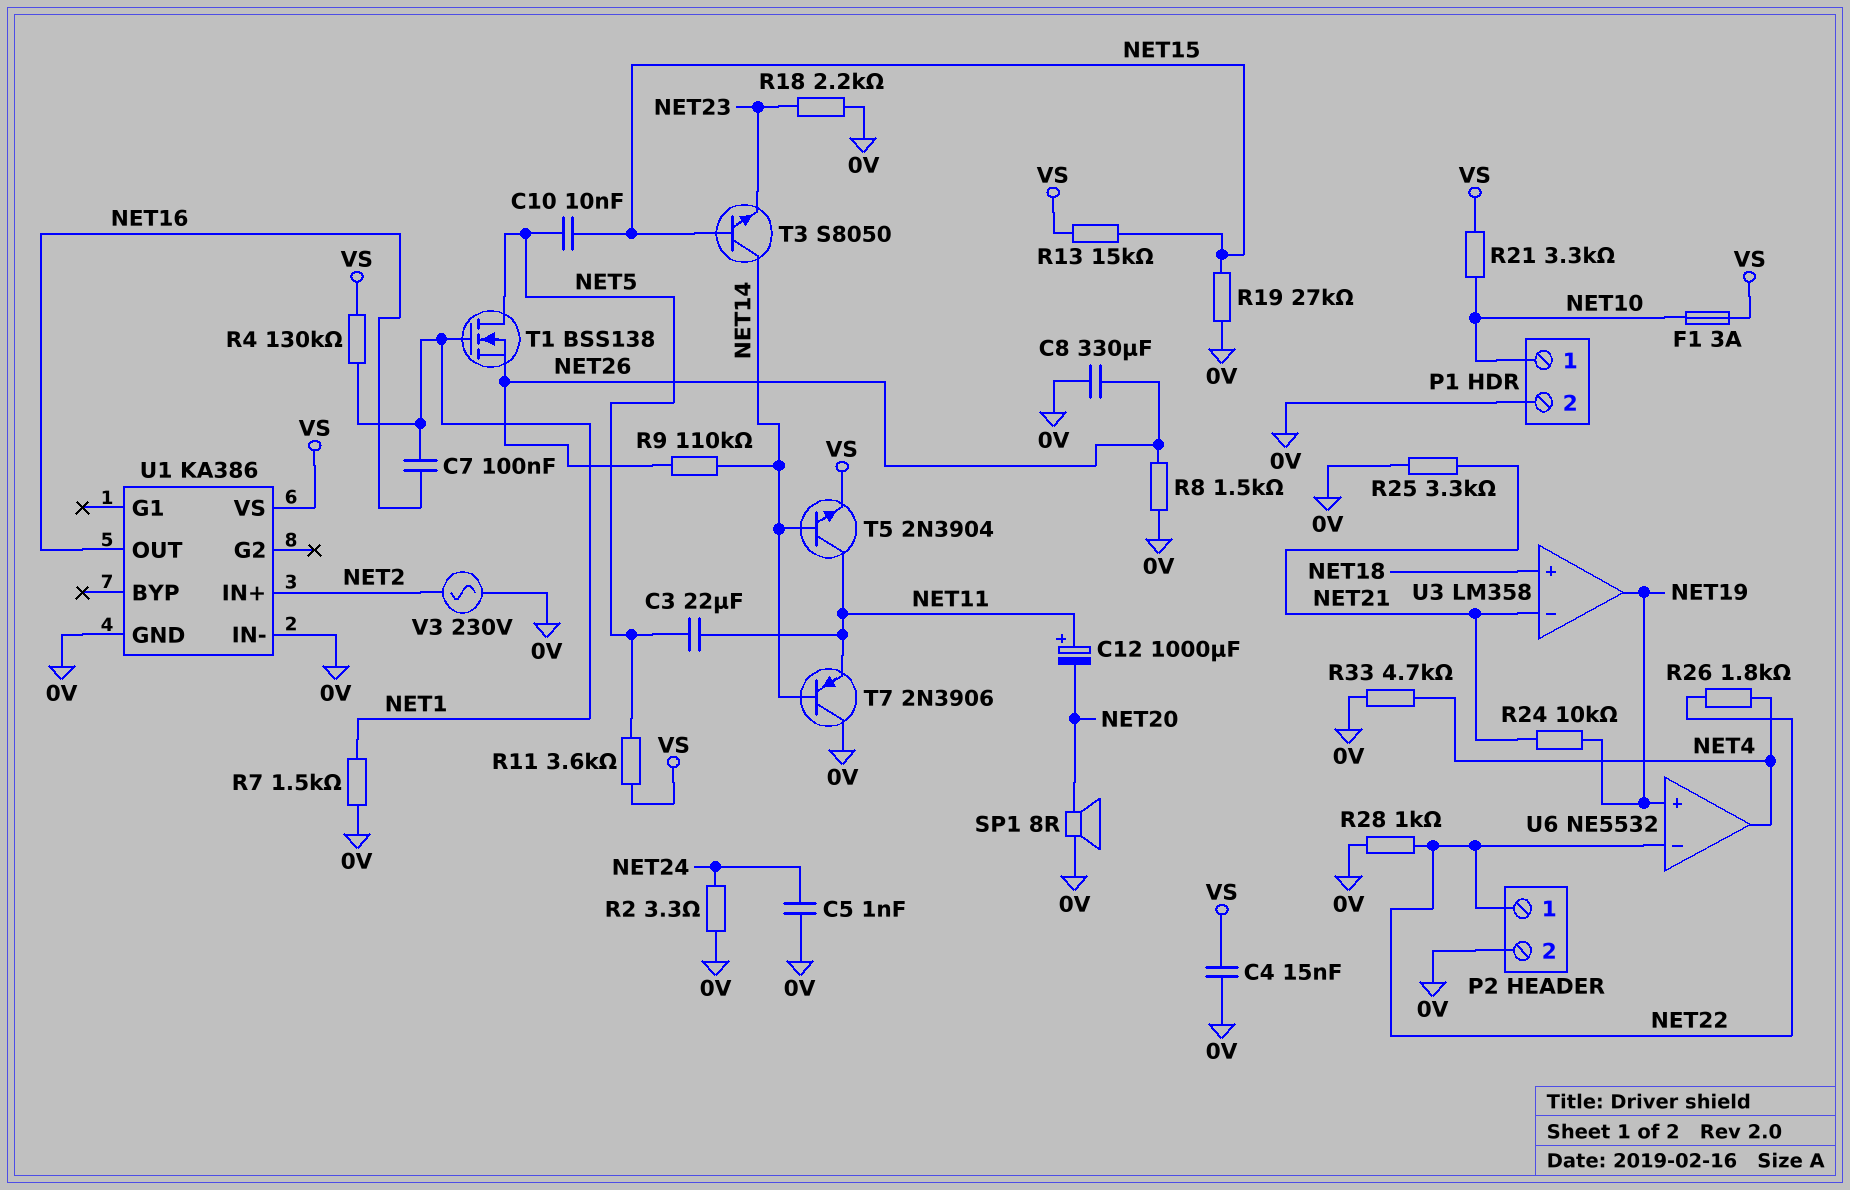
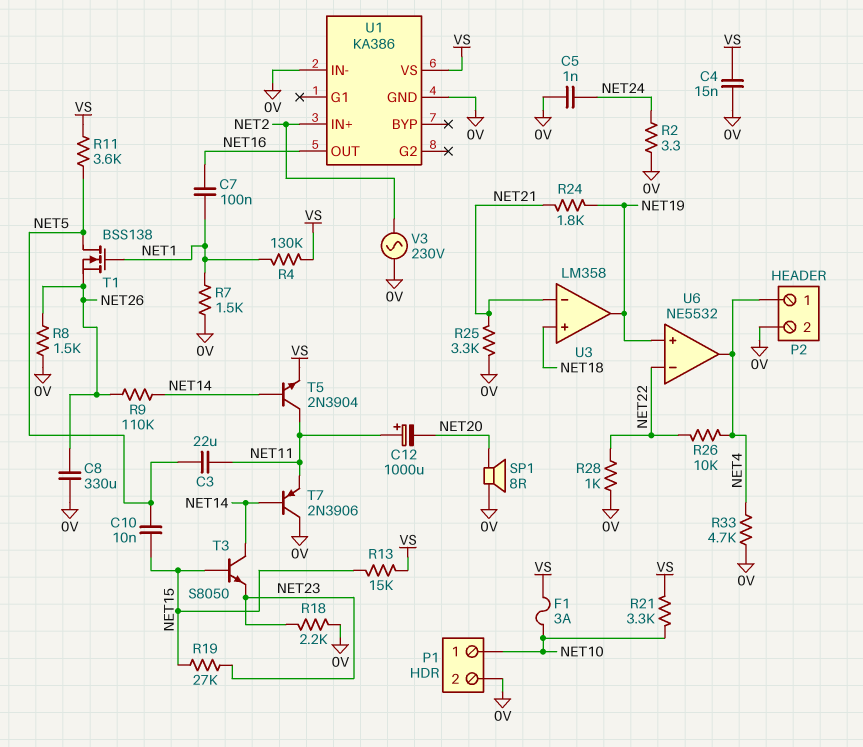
P2 pin 1: NET22 -> NET4
R19: 27k (0V, NET15) -> 27k (NET15, NET23)
R24: 10k (NET19, NET21) -> 1.8k (NET19, NET21)
R26: 1.8k (NET4, NET22) -> 10k (NET4, NET22)

